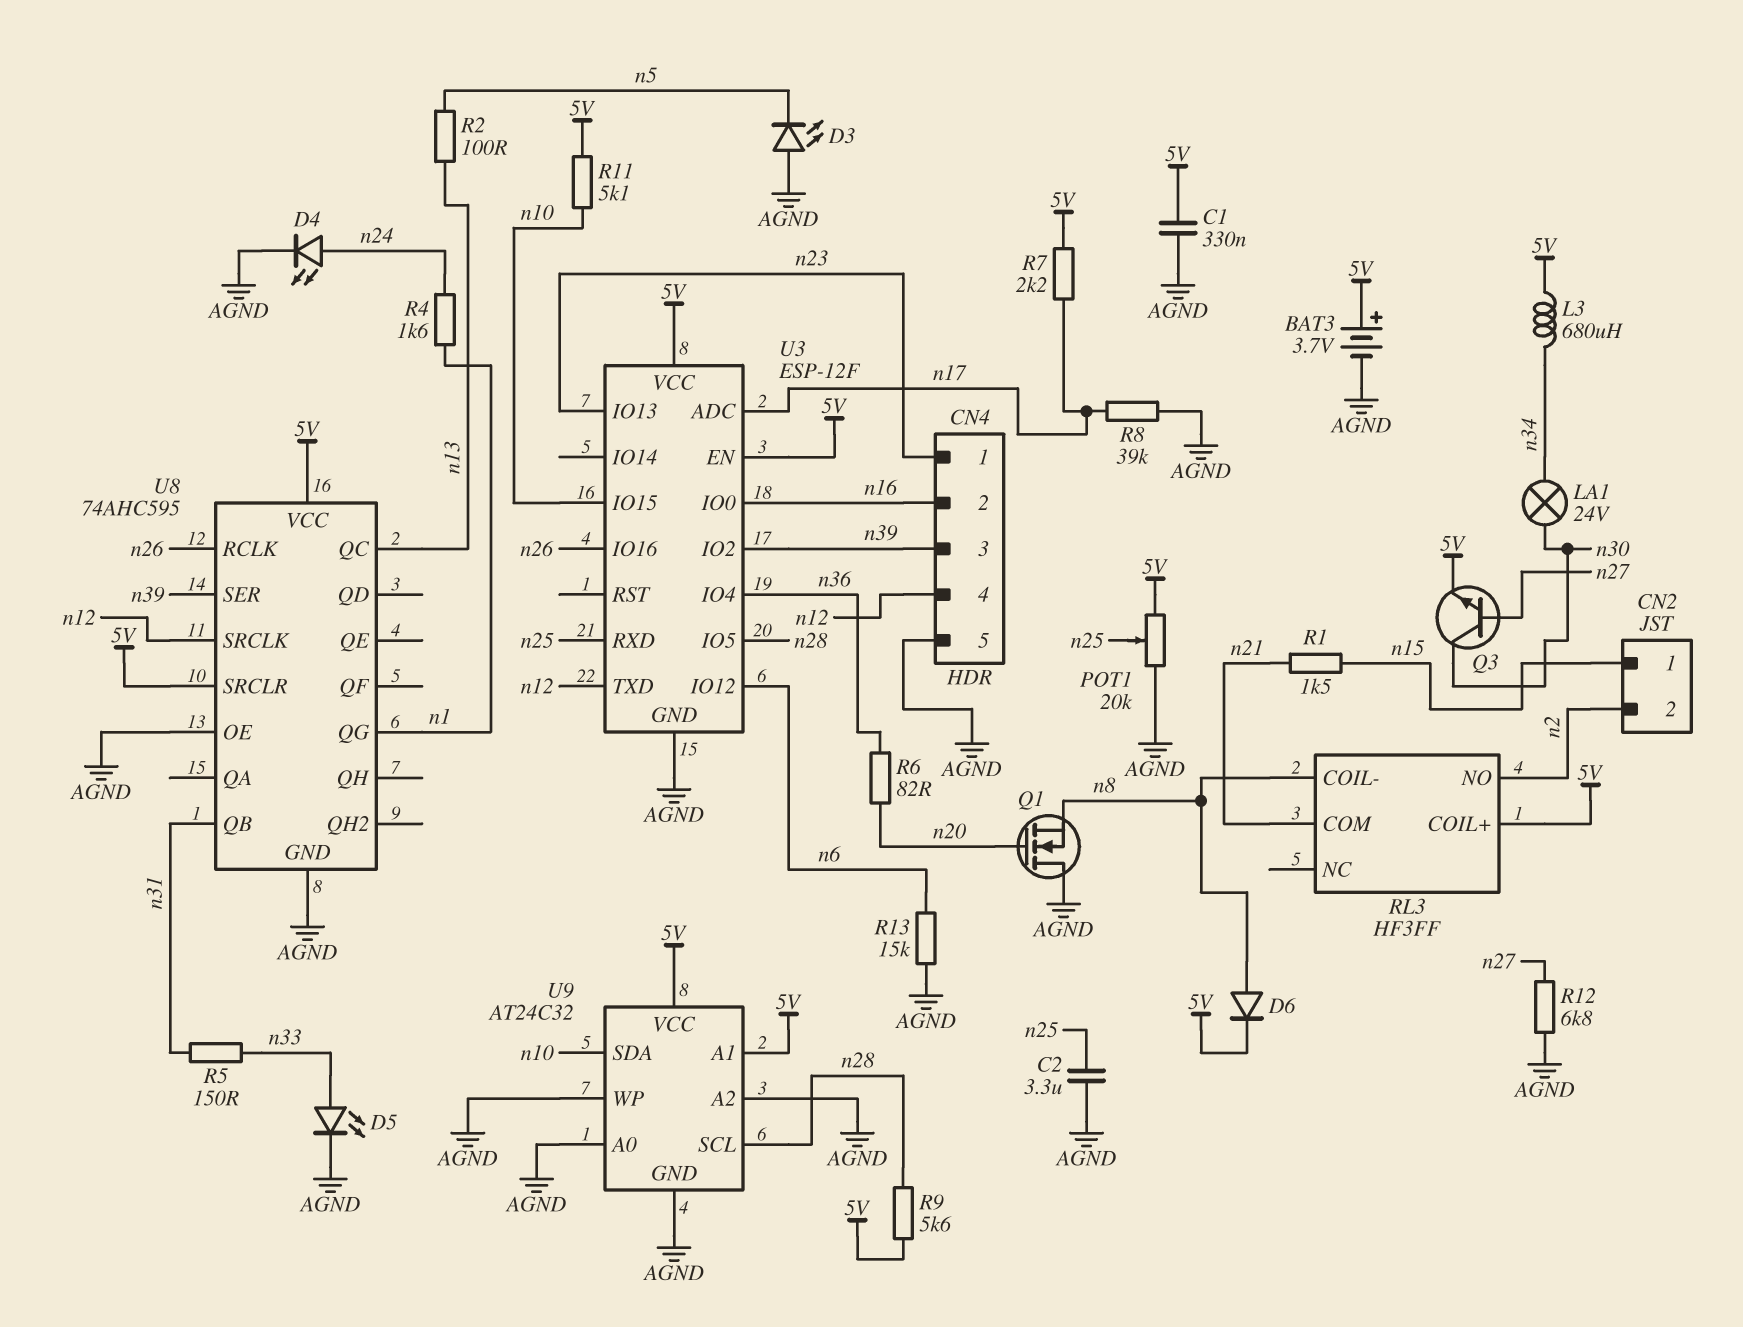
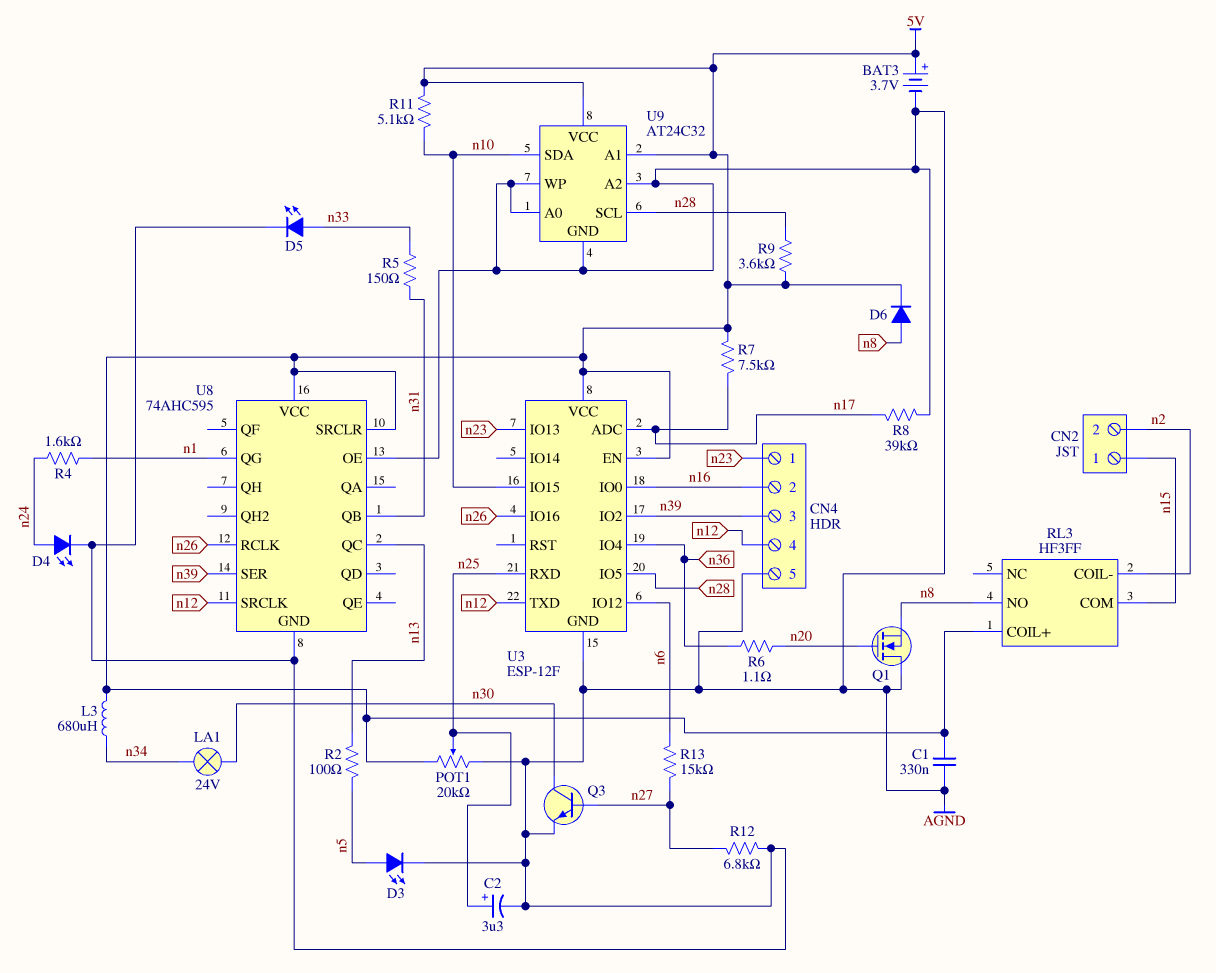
C2: 3.3uF (AGND, n25) -> 3.3uF (plus n25, minus AGND)
D3: LED (A AGND, K n5) -> LED (A n5, K AGND)
Q3: NPN (B n27, C n30, E 5V) -> NPN (B n27, C n30, E AGND)
R1: 1.5k (n15, n21) -> none
R6: 82 (n20, n36) -> 1.1 (n20, n36)
R7: 2.2k (5V, n17) -> 7.5k (5V, n17)
R9: 5.6k (5V, n28) -> 3.6k (5V, n28)
R13: 15k (AGND, n6) -> 15k (n6, n27)
RL3 pin COIL-: n8 -> n2
RL3 pin COM: n21 -> n15
RL3 pin NO: n2 -> n8

